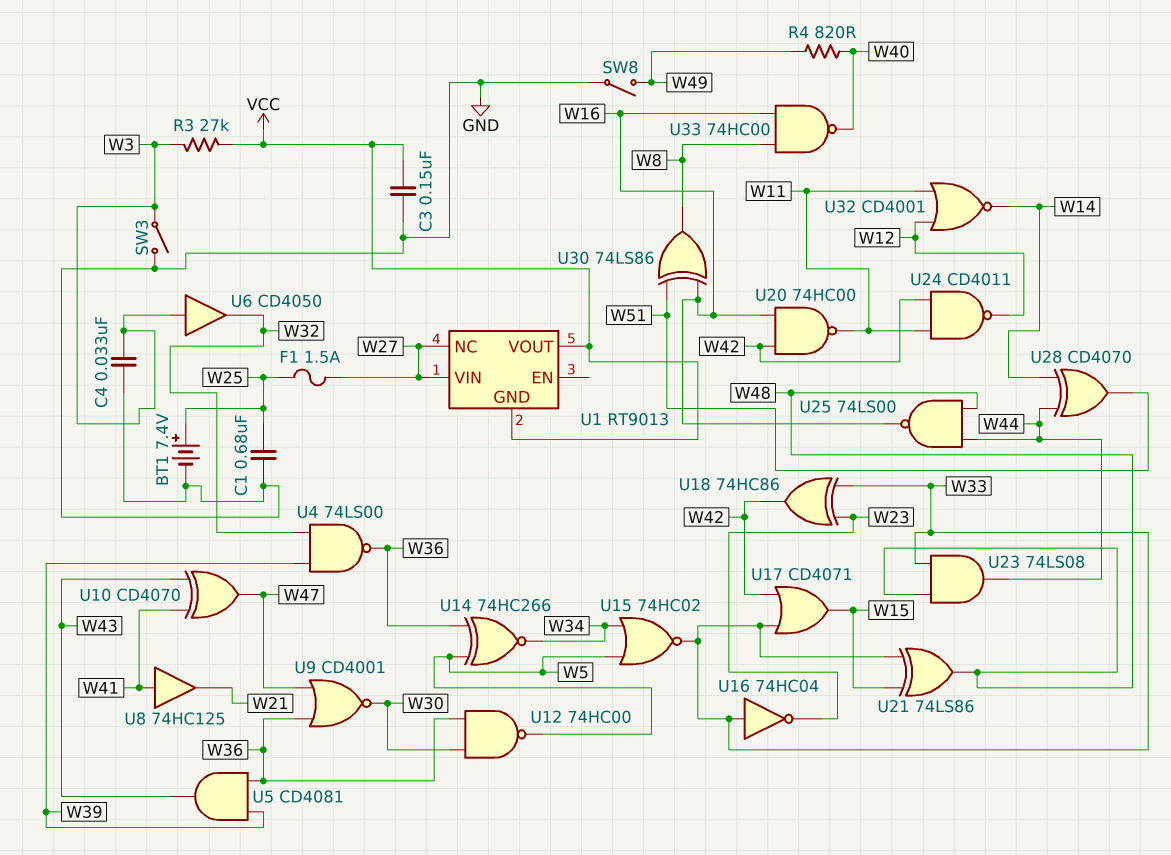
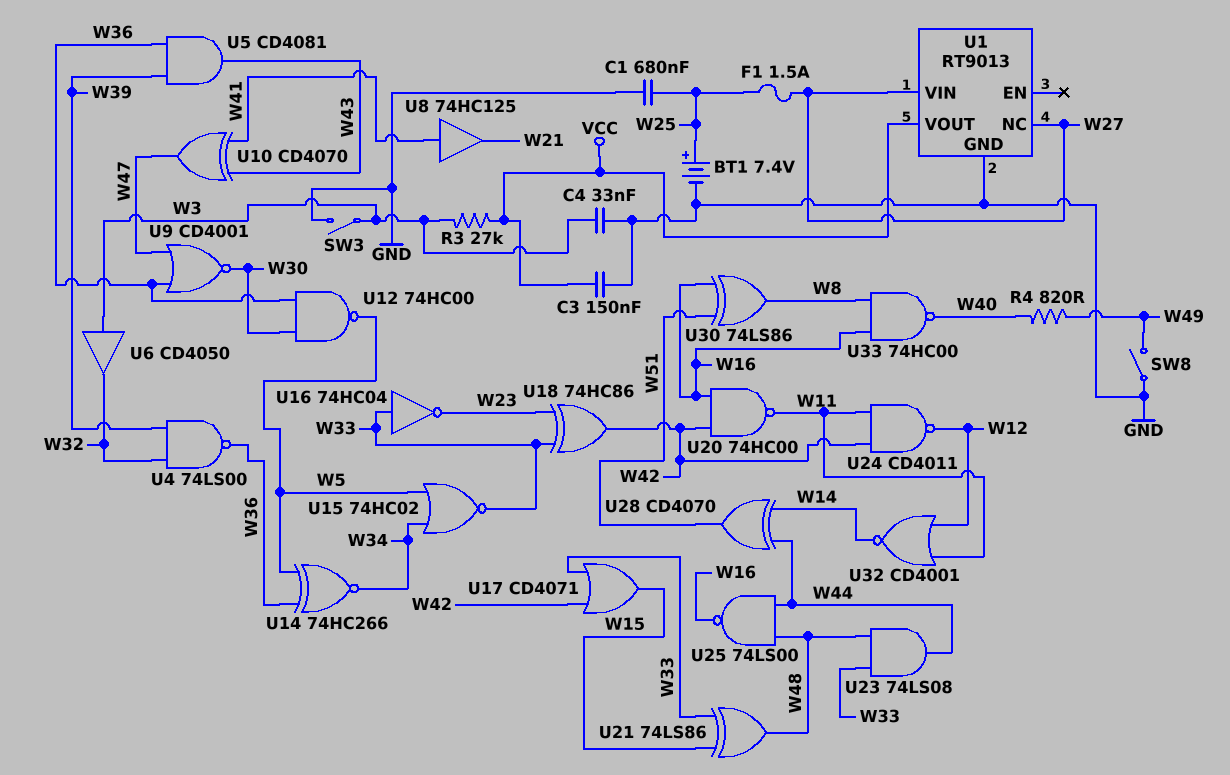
U1 pin GND: VCC -> GND

